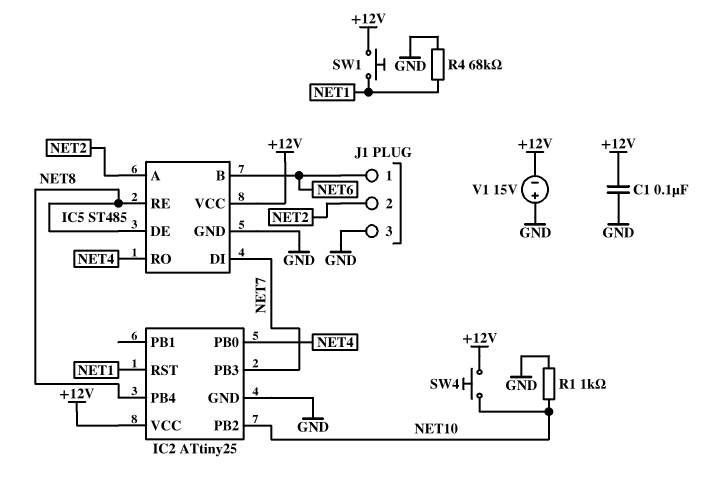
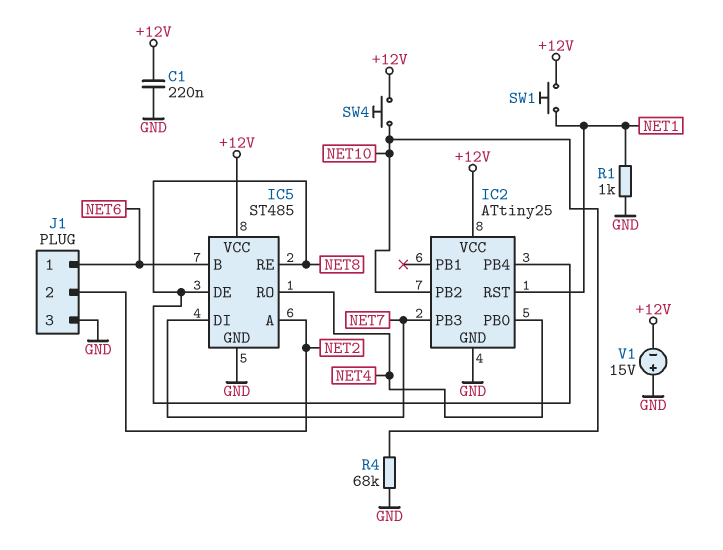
C1: 100nF (+12V, GND) -> 220nF (+12V, GND)
R1: 1k (GND, NET10) -> 1k (GND, NET1)
R4: 68k (GND, NET1) -> 68k (GND, NET10)

